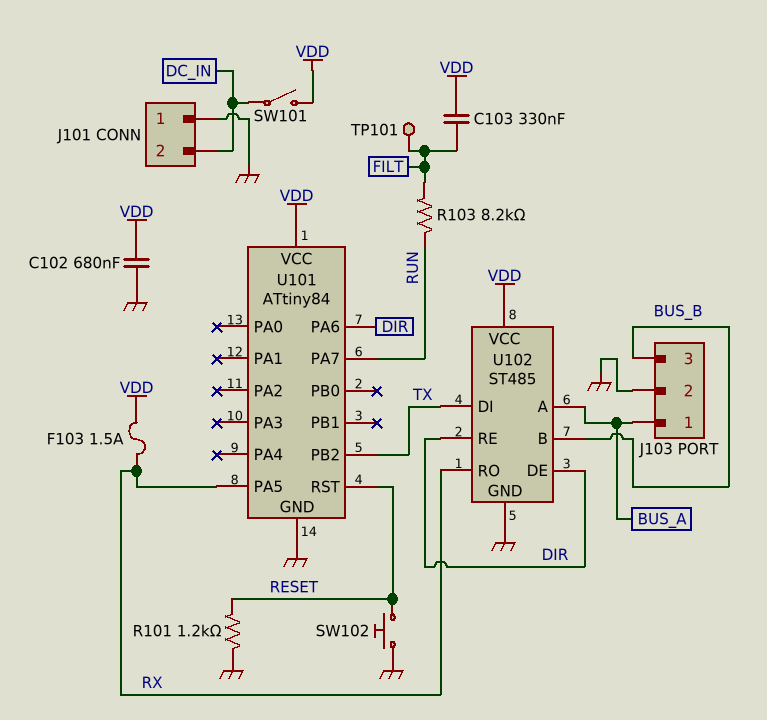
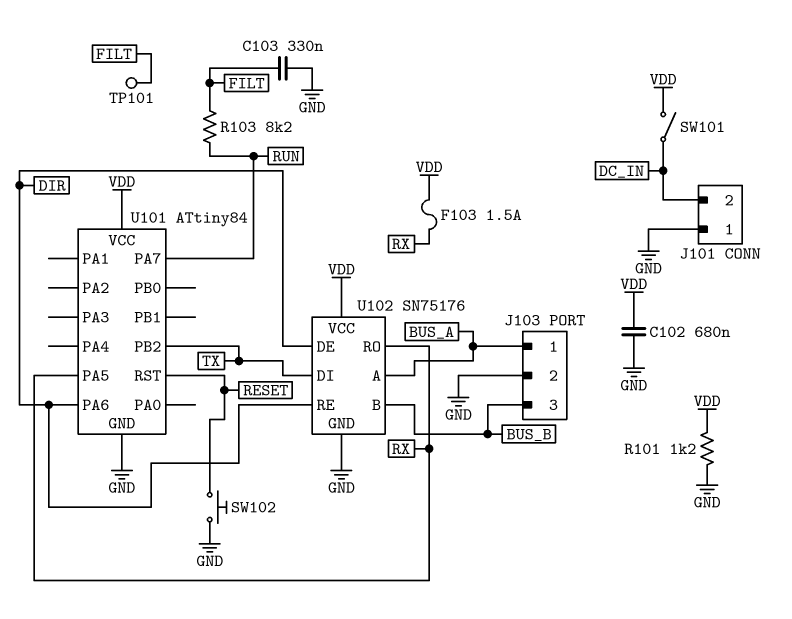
C103: 330nF (FILT, VDD) -> 330nF (FILT, GND)
R101: 1.2k (GND, RESET) -> 1.2k (GND, VDD)
U102: ST485 -> SN75176

